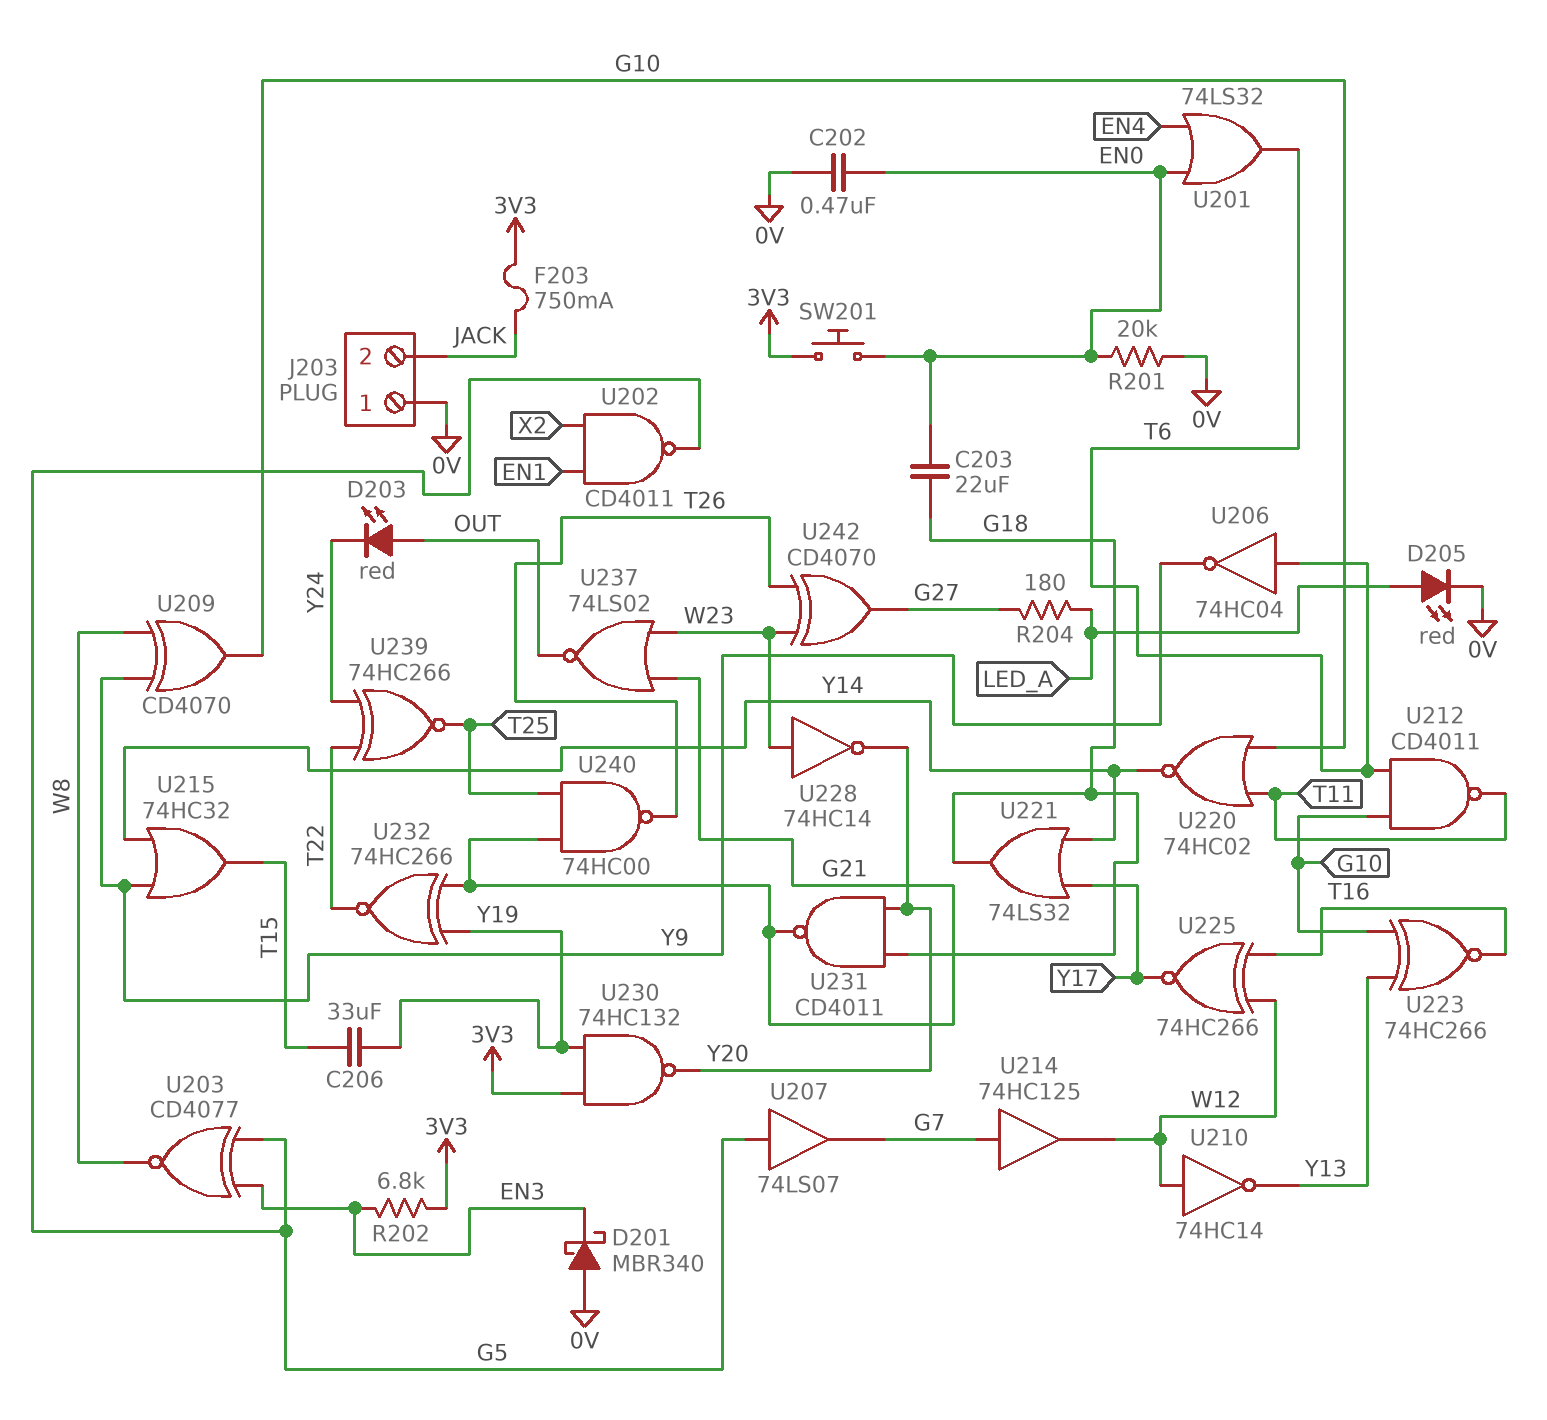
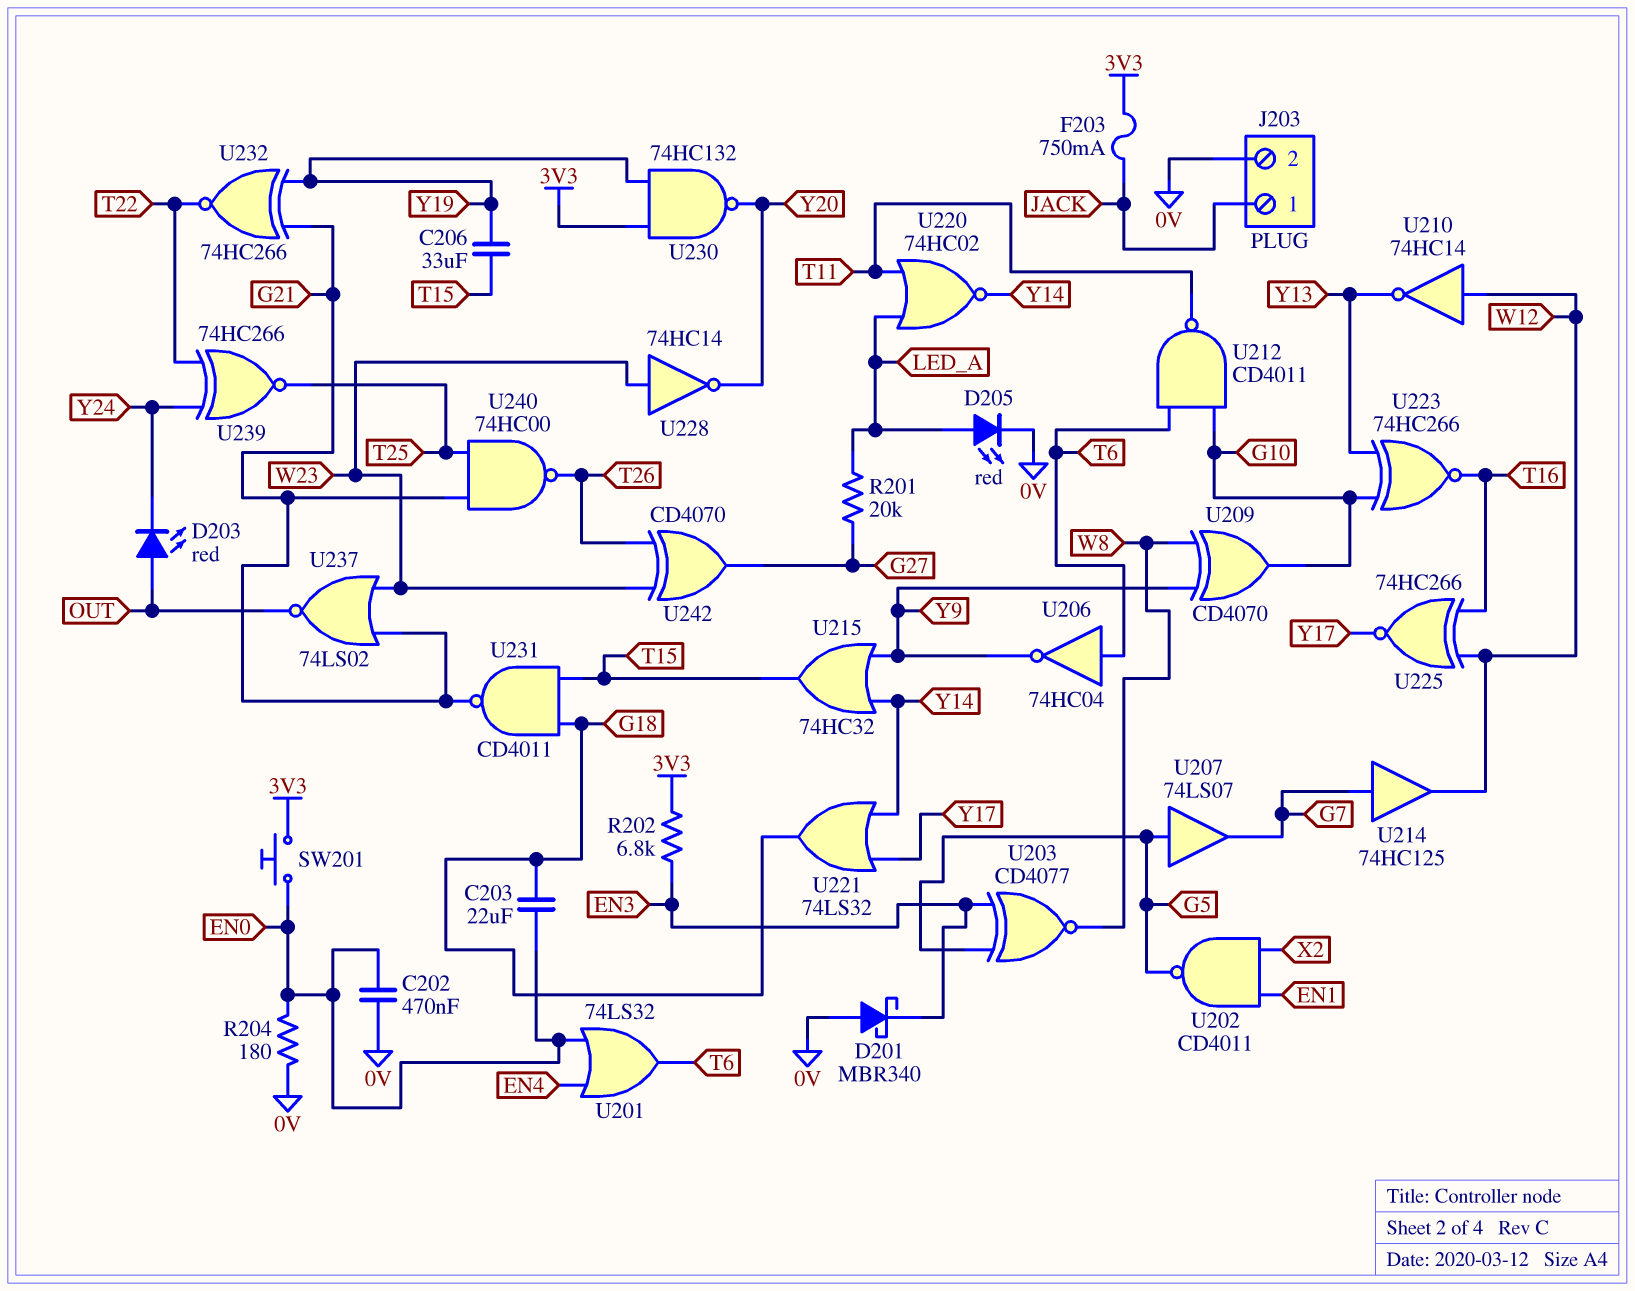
J203 pin 1: 0V -> JACK
J203 pin 2: JACK -> 0V
R201: 20k (0V, EN0) -> 20k (G27, LED_A)
R204: 180 (G27, LED_A) -> 180 (0V, EN0)
U220: NOR 74HC02 (in G10, in T11, out Y14) -> NOR 74HC02 (in LED_A, in T11, out Y14)
U231: NAND CD4011 (in G18, in Y20, out G21) -> NAND CD4011 (in G18, in T15, out G21)

